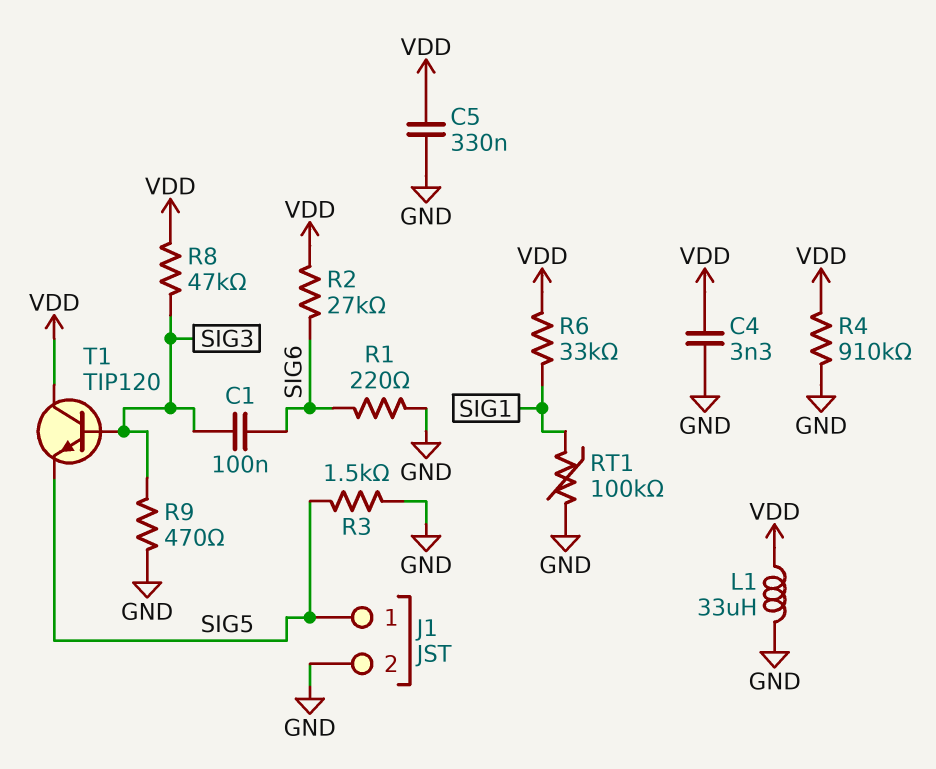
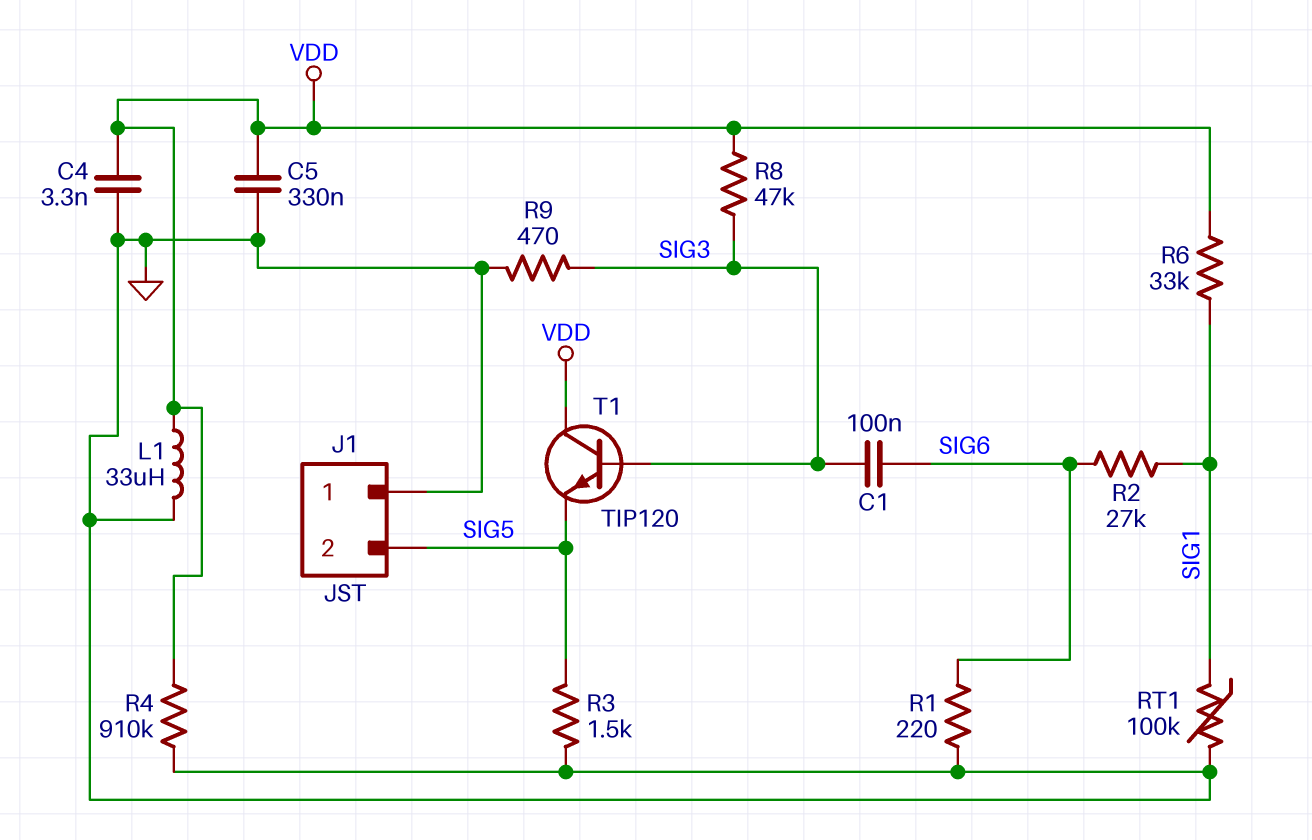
J1 pin 1: SIG5 -> GND
J1 pin 2: GND -> SIG5
R2: 27k (SIG6, VDD) -> 27k (SIG1, SIG6)

